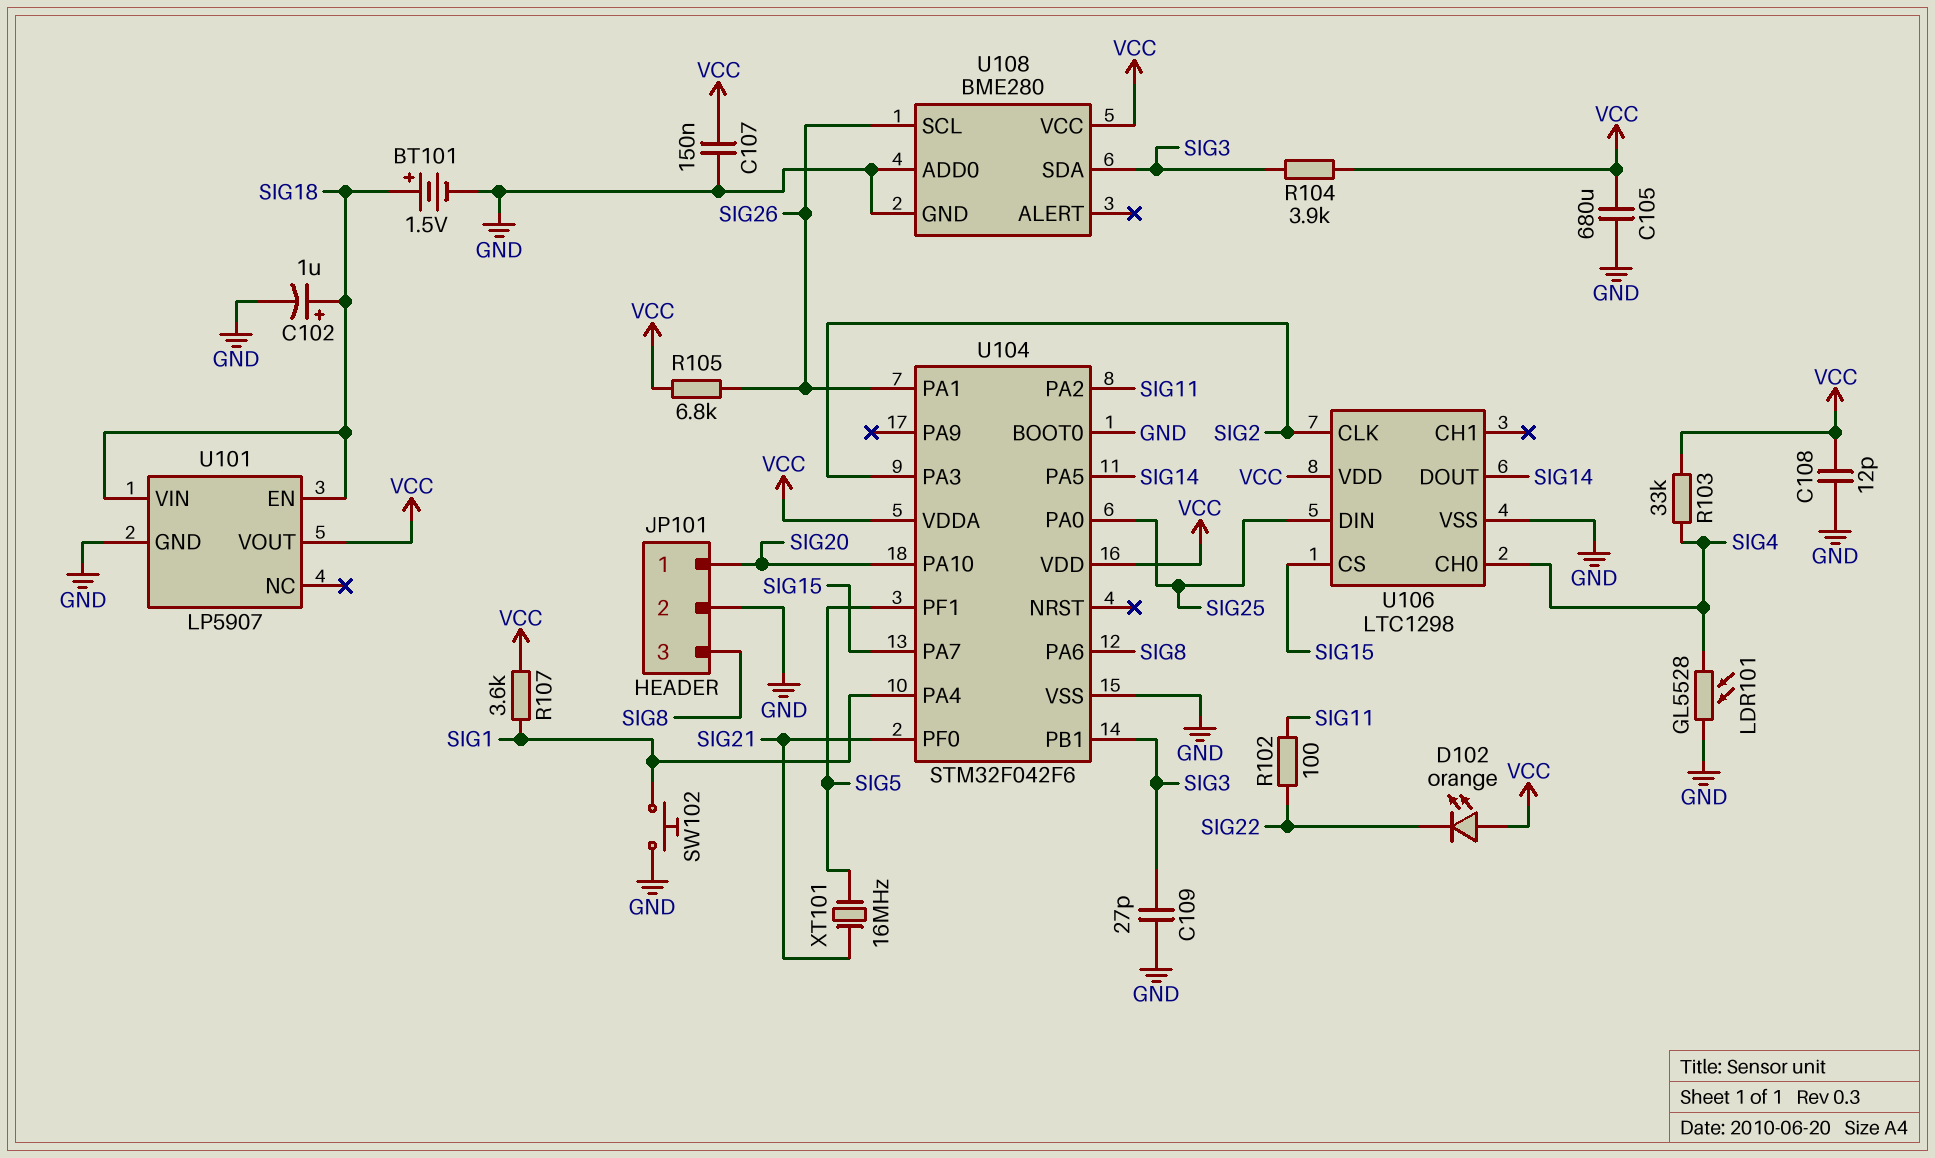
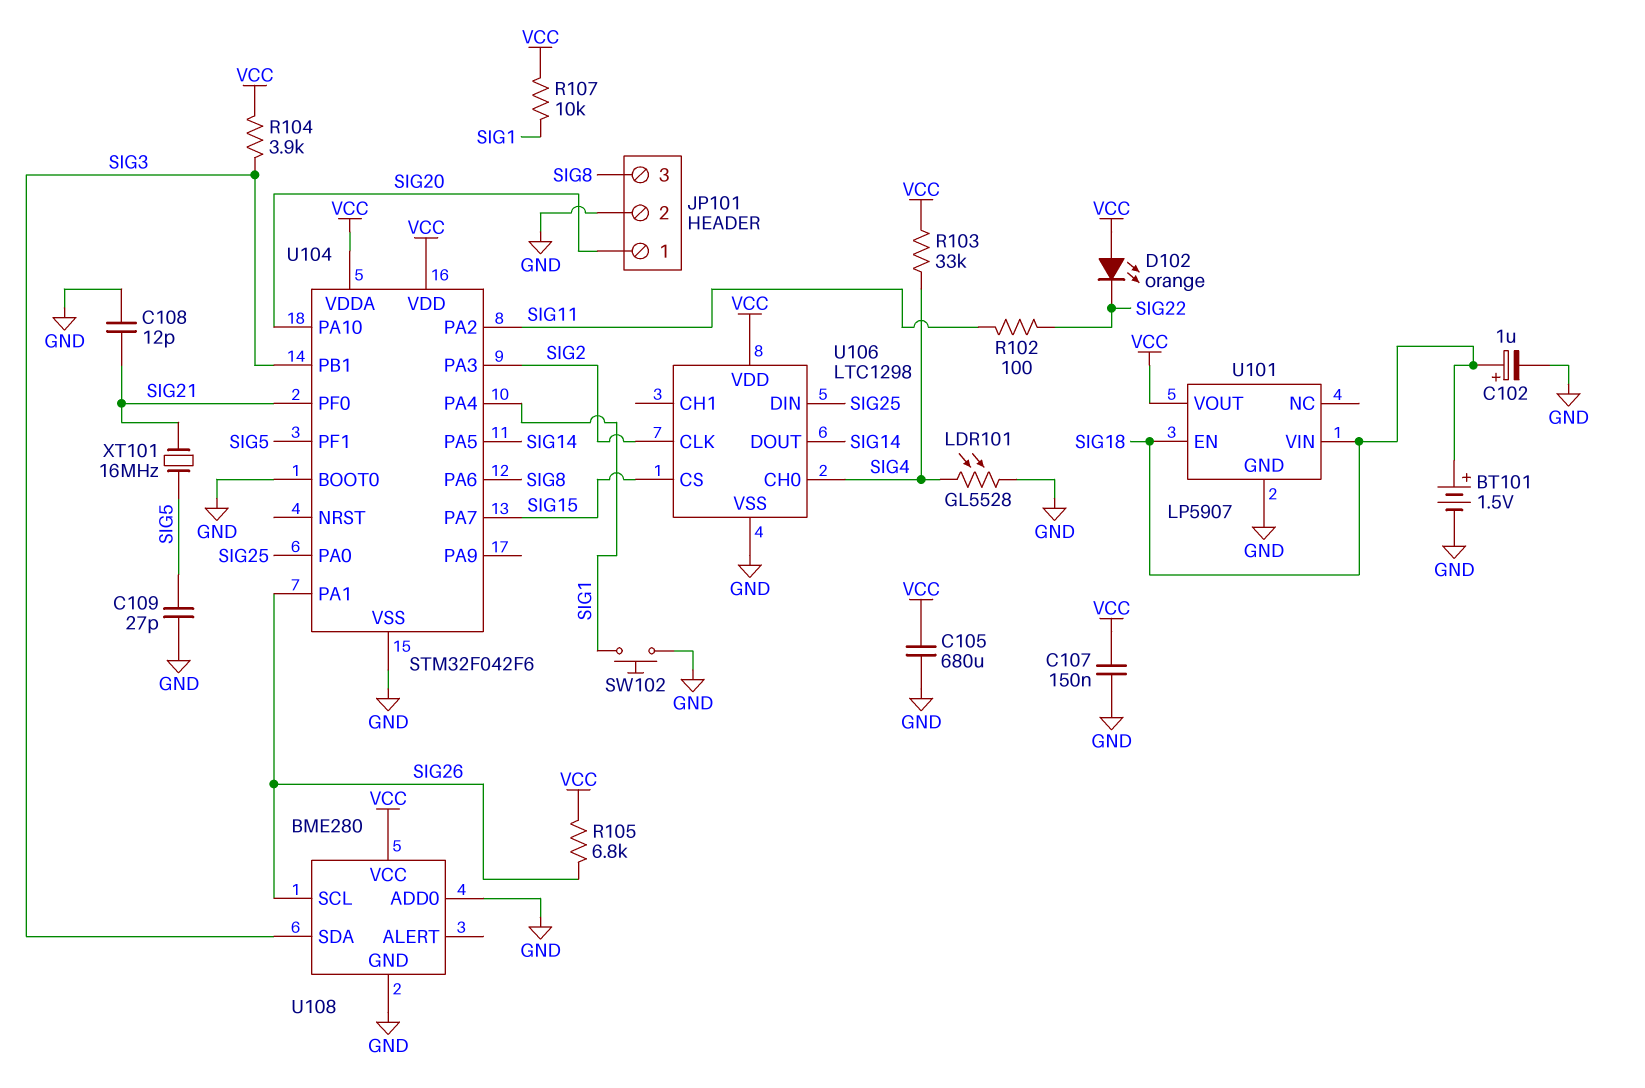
C108: 12pF (GND, VCC) -> 12pF (GND, SIG21)
C109: 27pF (GND, SIG3) -> 27pF (GND, SIG5)
R107: 3.6k (SIG1, VCC) -> 10k (SIG1, VCC)

